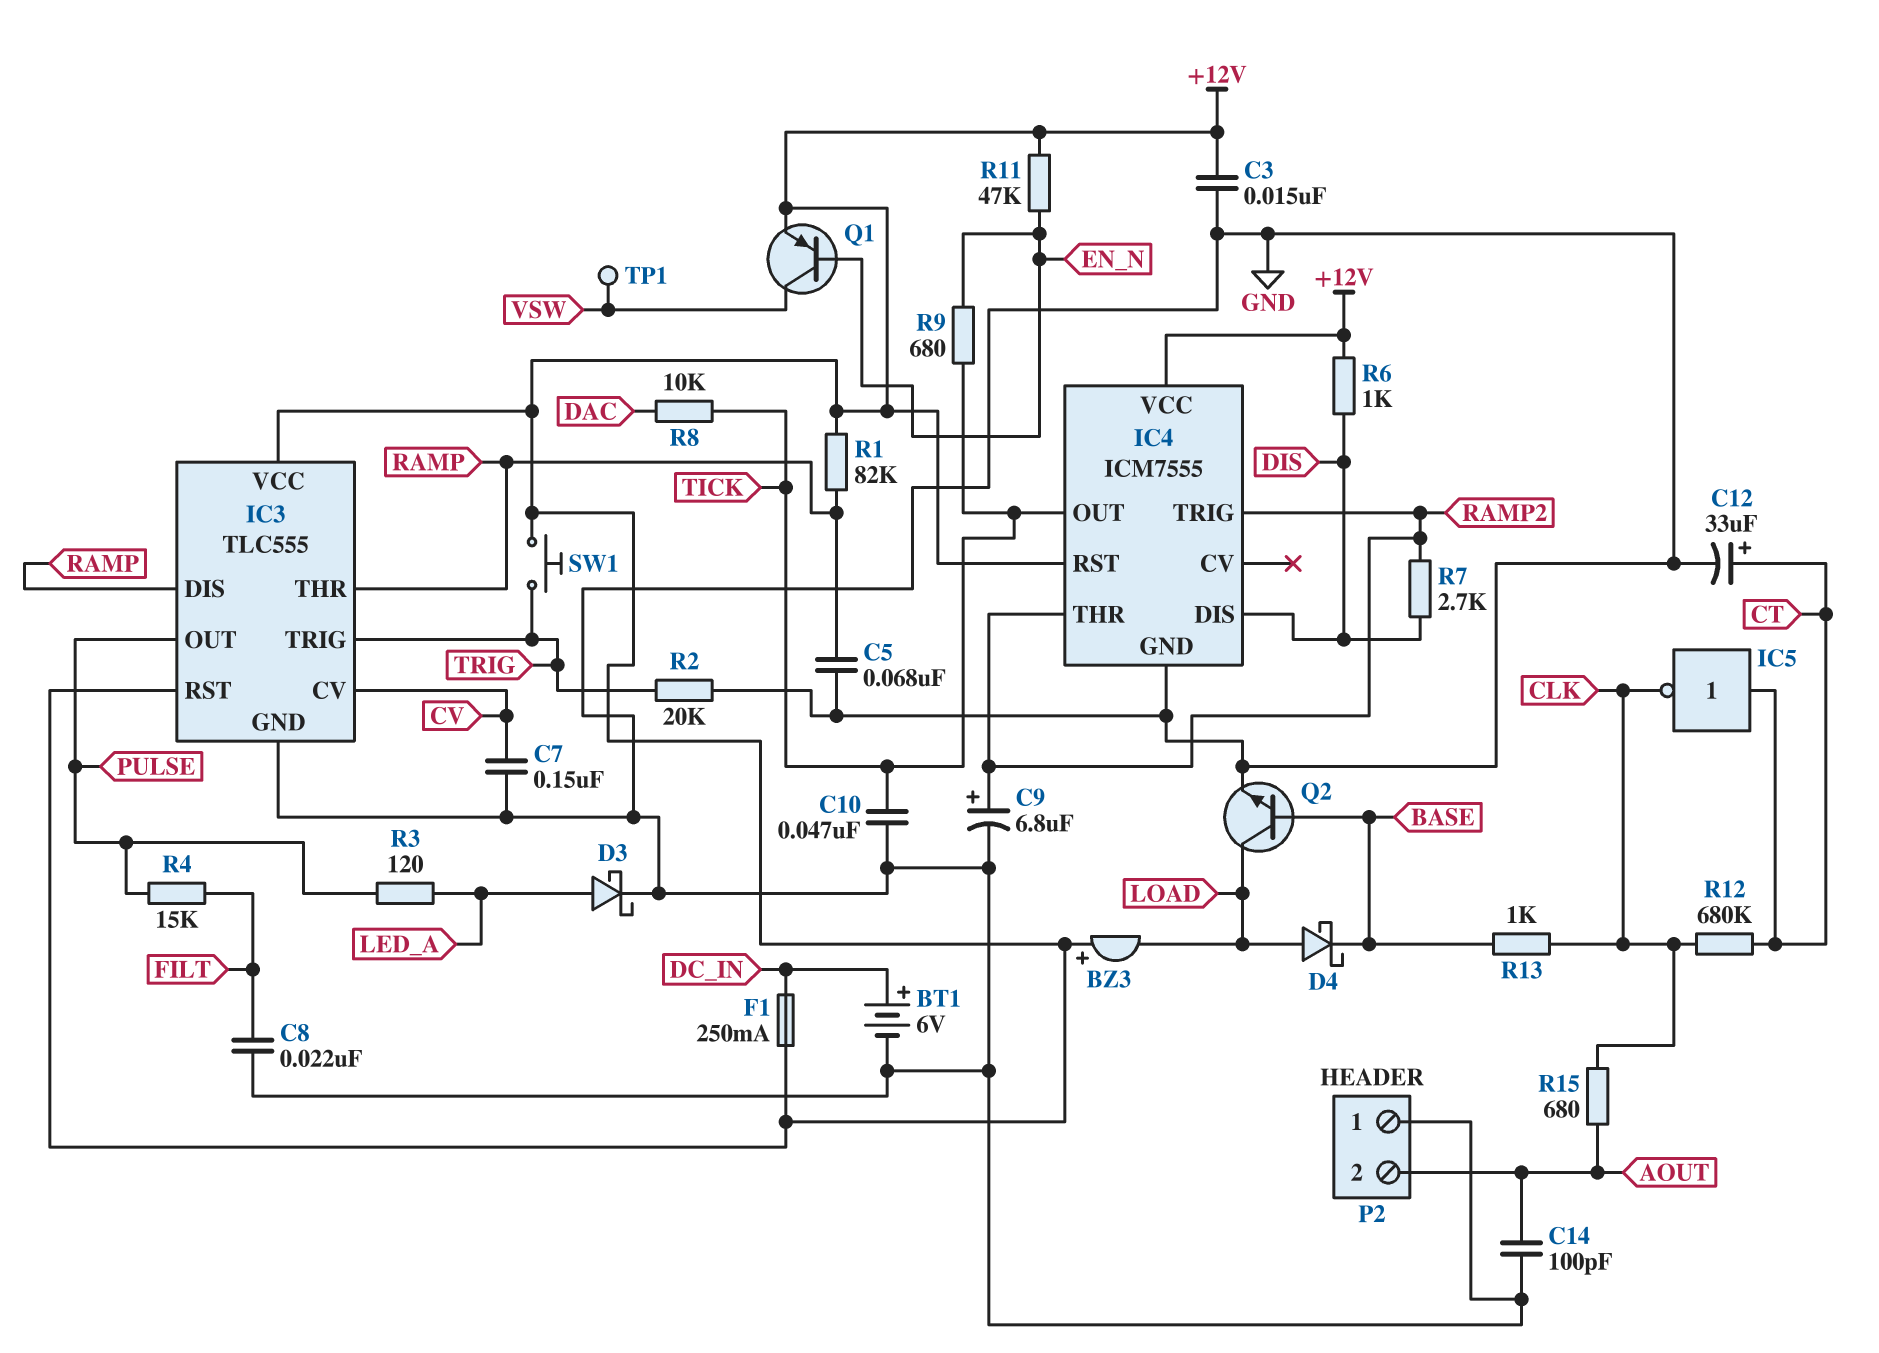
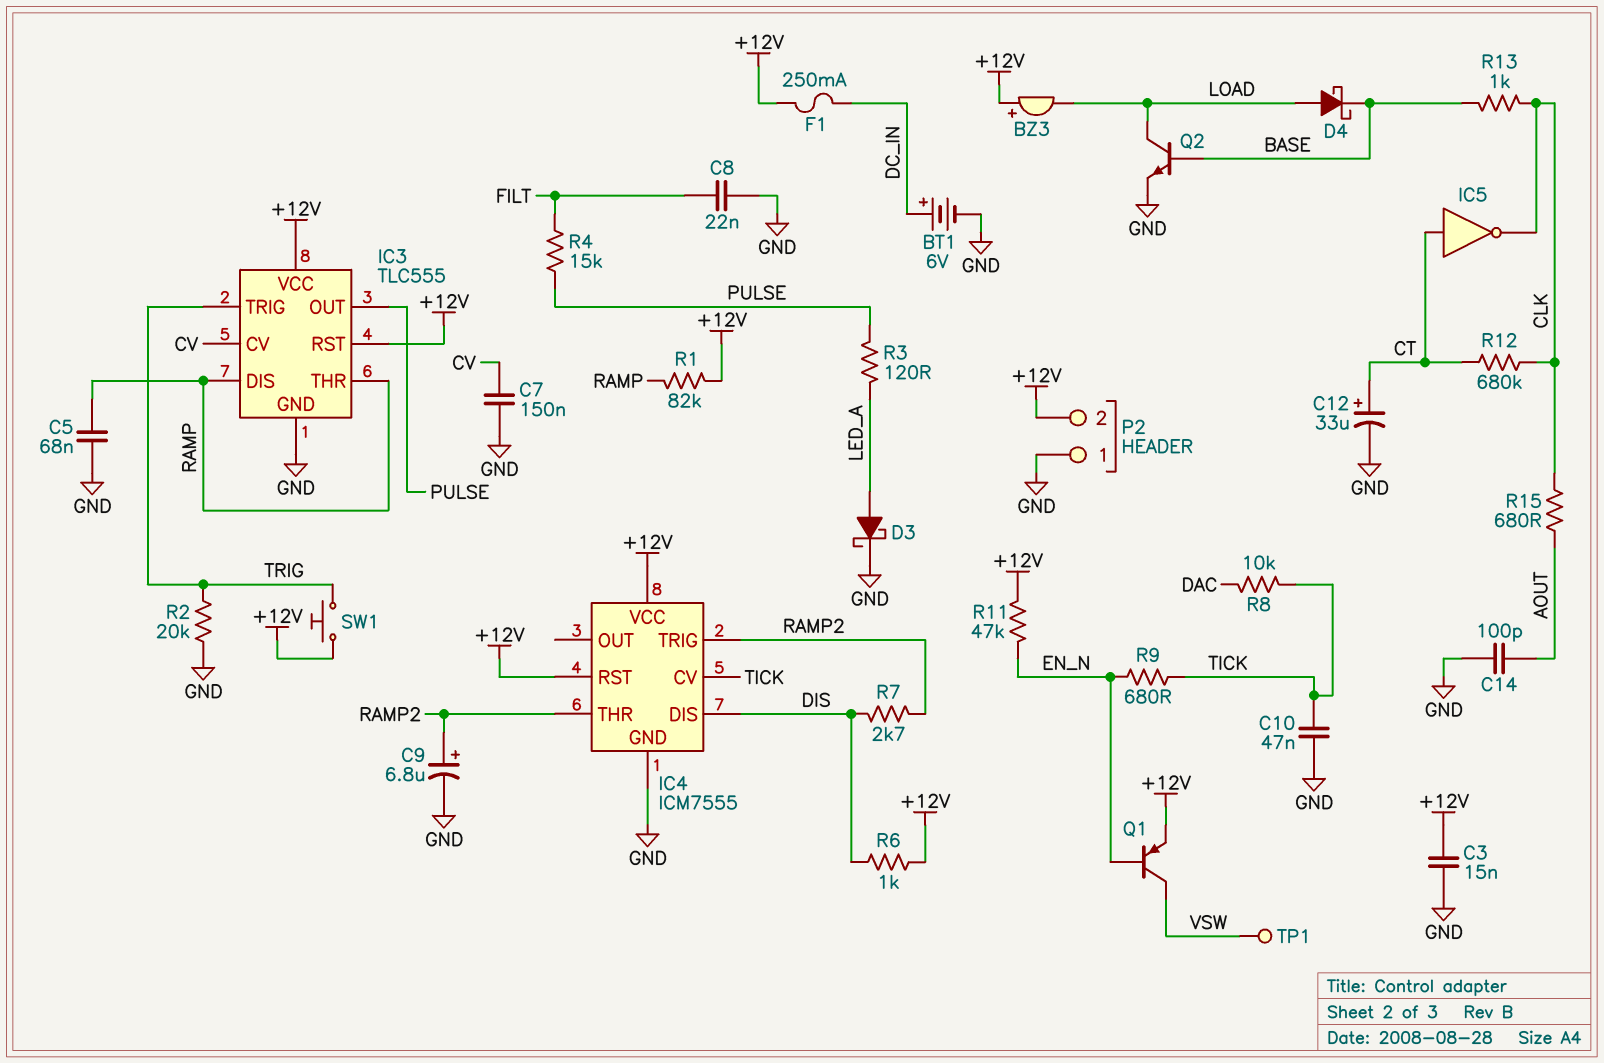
IC4 pin CV: none -> TICK
IC4 pin OUT: TICK -> none
P2 pin 2: AOUT -> +12V

